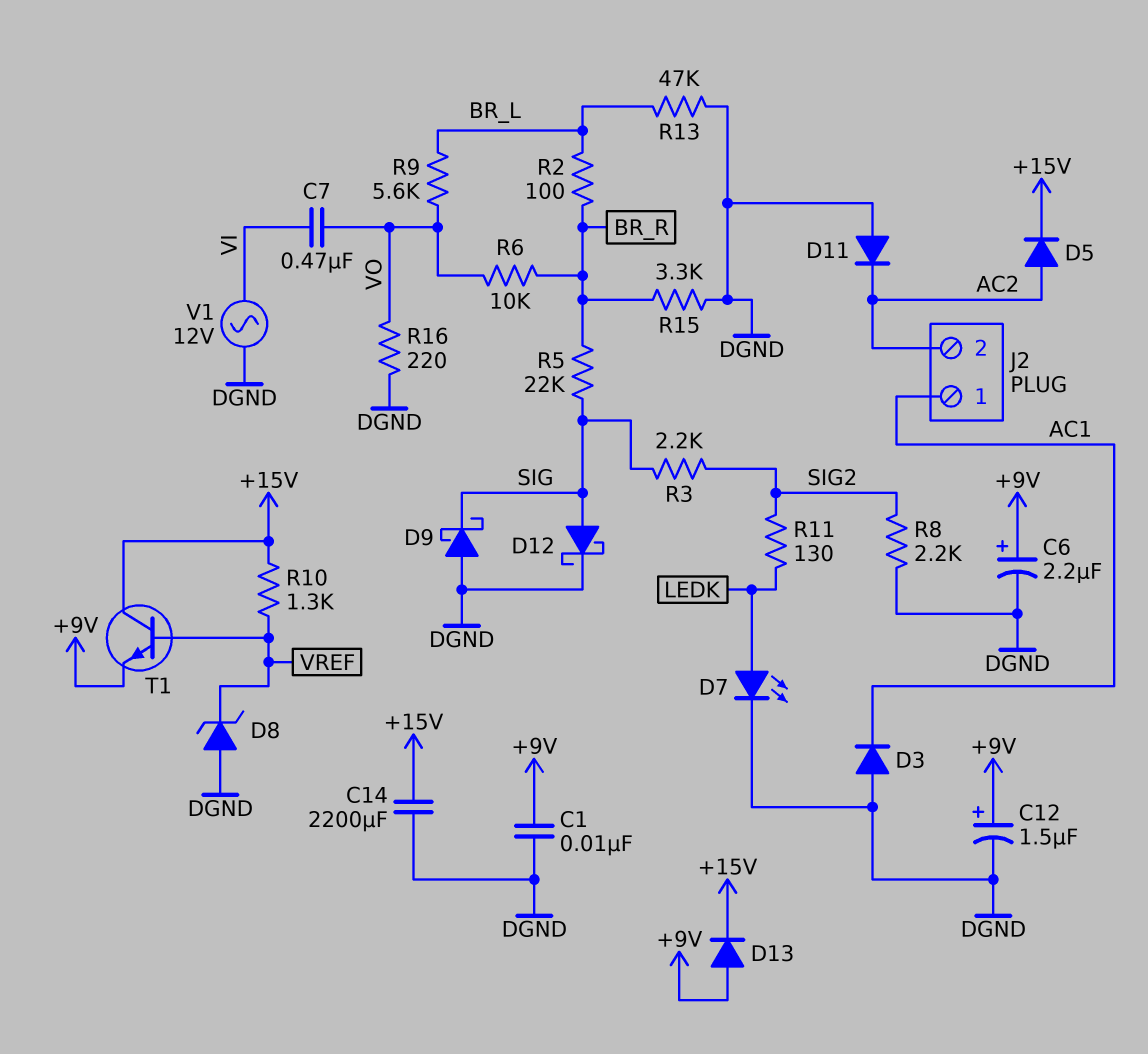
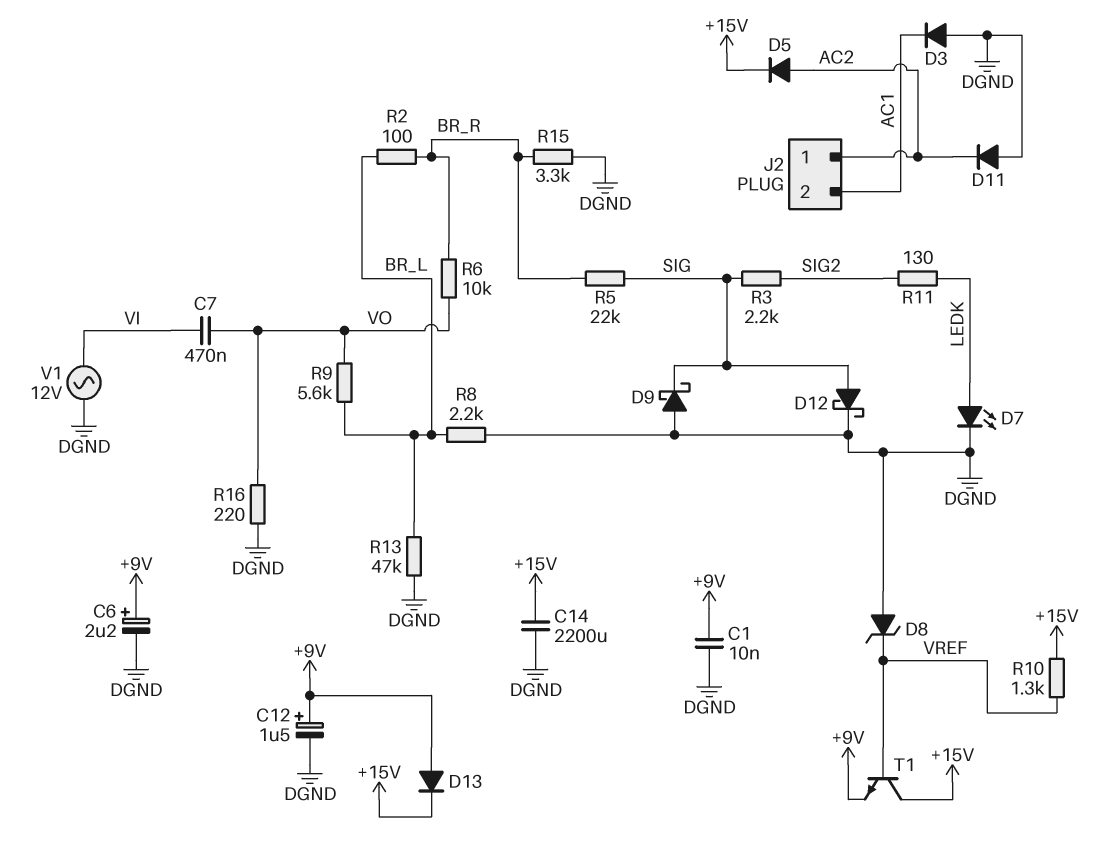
J2 pin 1: AC1 -> AC2
J2 pin 2: AC2 -> AC1
R8: 2.2k (DGND, SIG2) -> 2.2k (BR_L, DGND)

